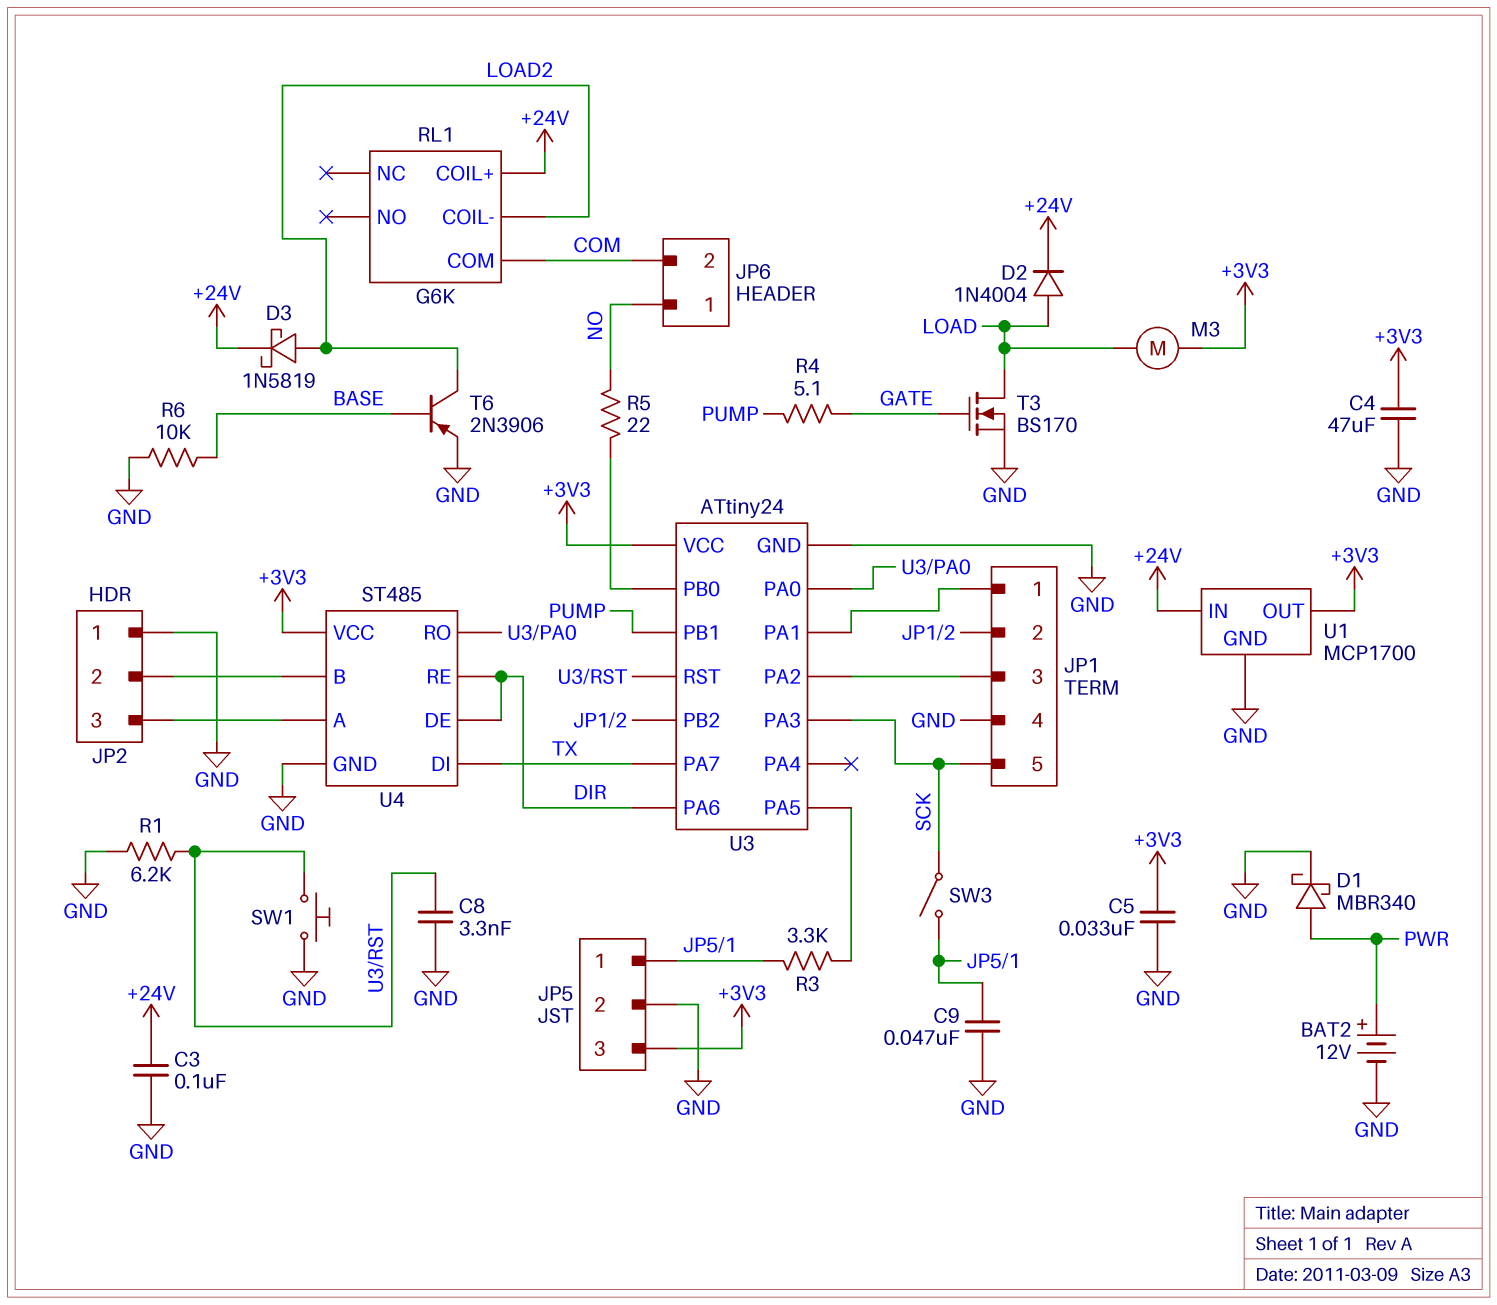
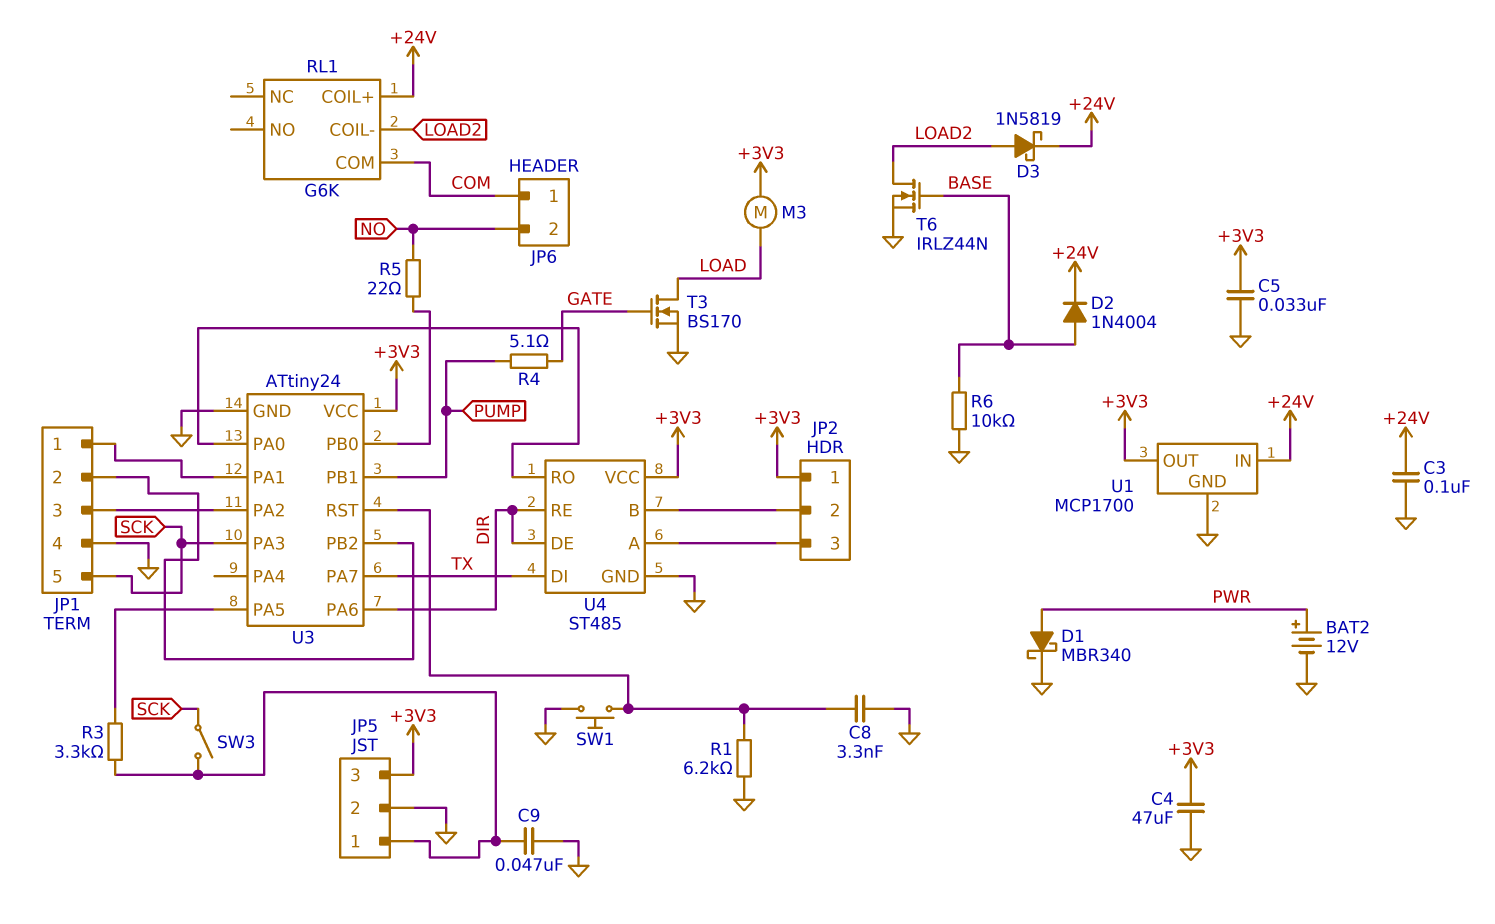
D2: diode 1N4004 (A LOAD, K +24V) -> diode 1N4004 (A BASE, K +24V)
JP2 pin 1: GND -> +3V3
JP6 pin 1: NO -> COM
JP6 pin 2: COM -> NO
T6: PNP 2N3906 (B BASE, C LOAD2, E GND) -> NMOS IRLZ44N (G BASE, D LOAD2, S GND)

